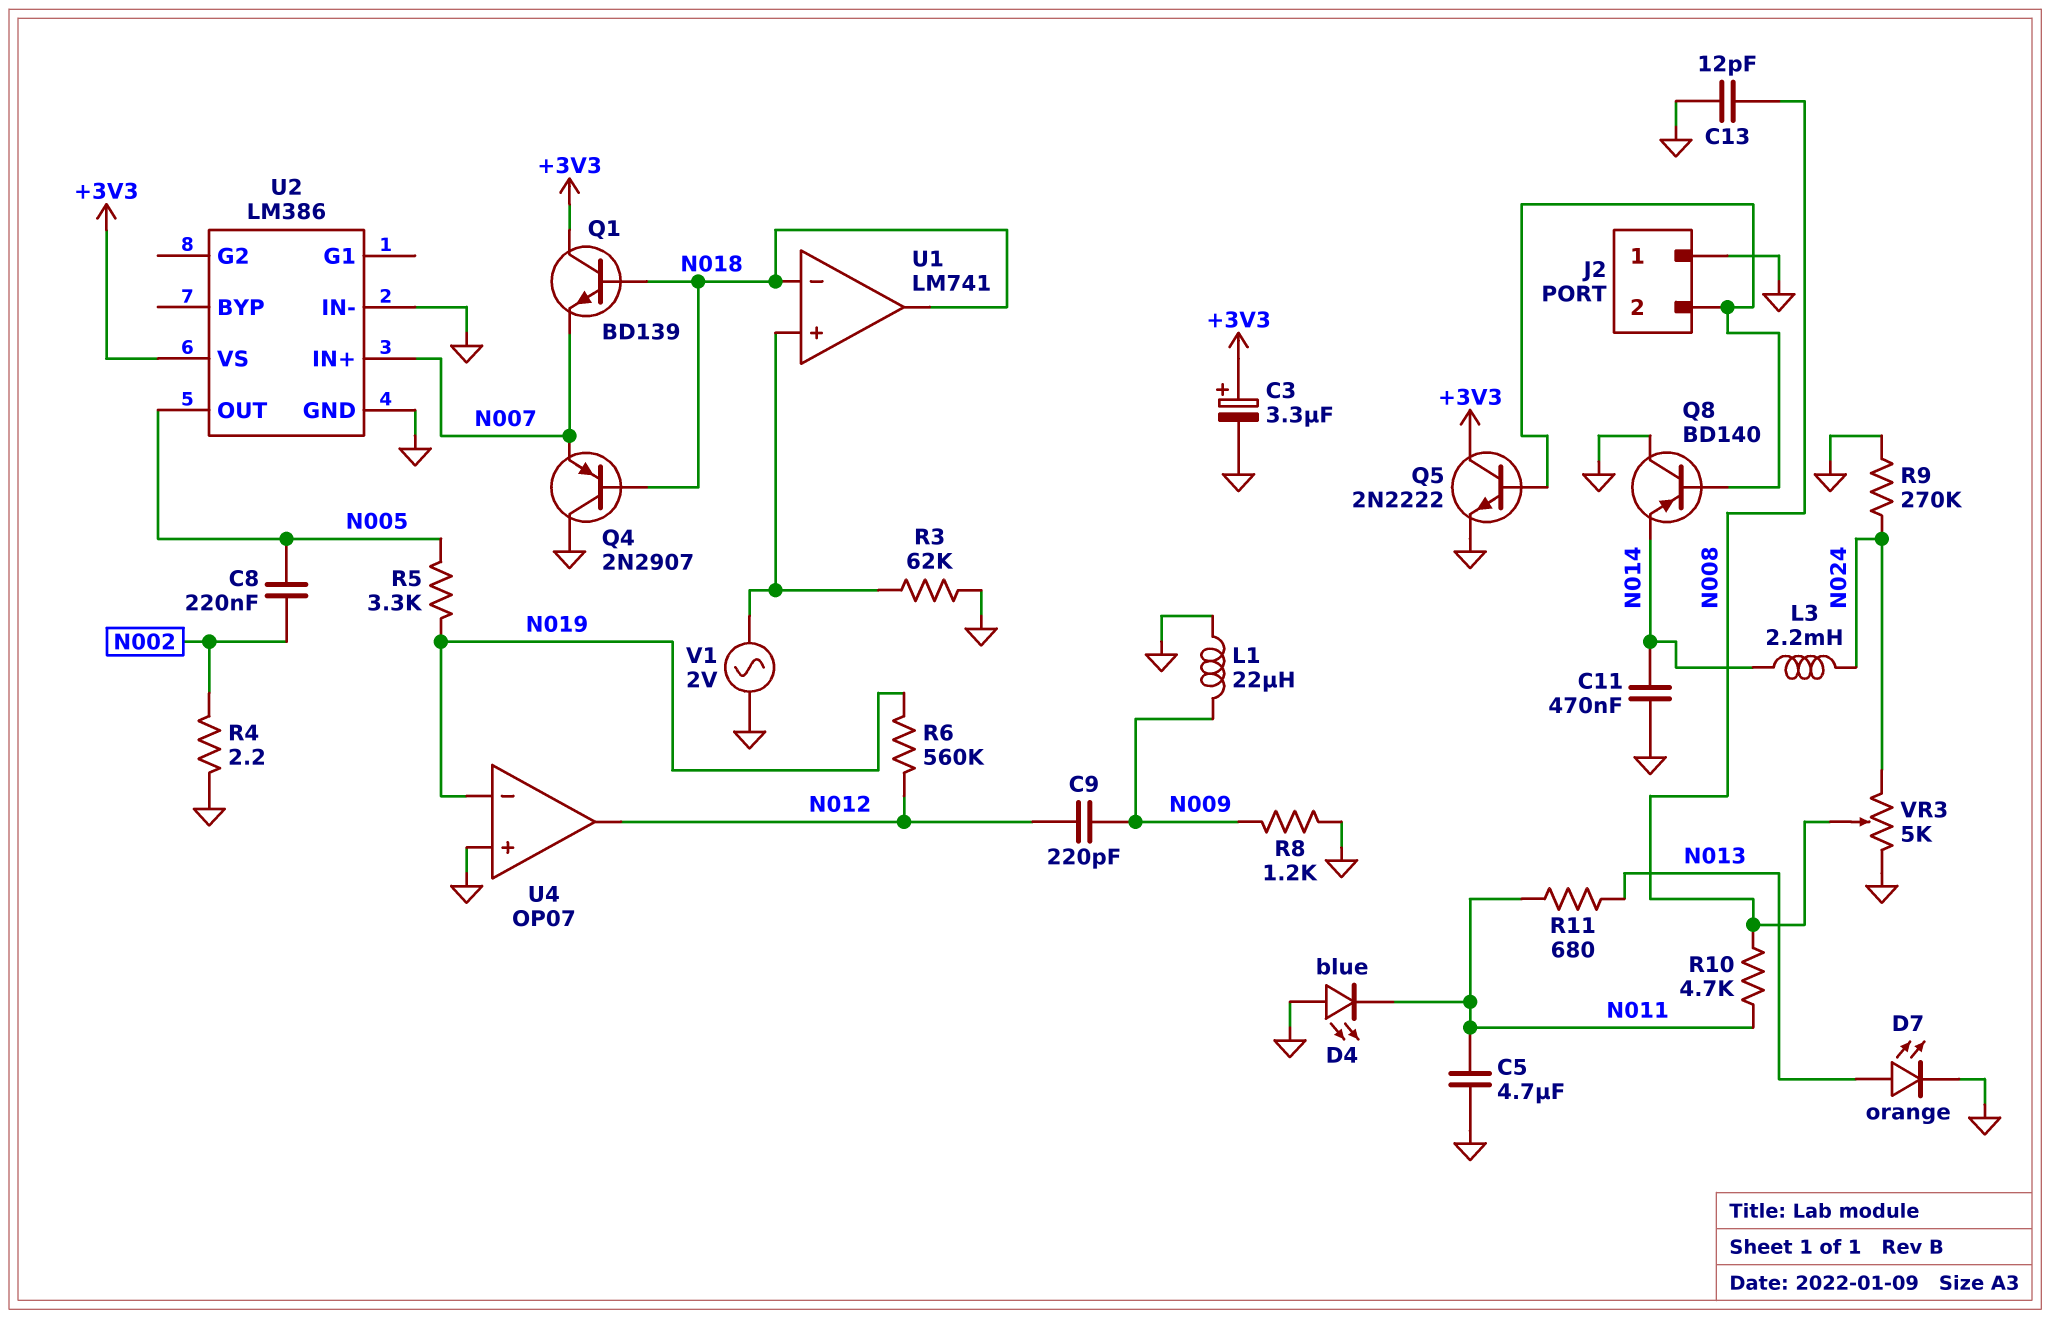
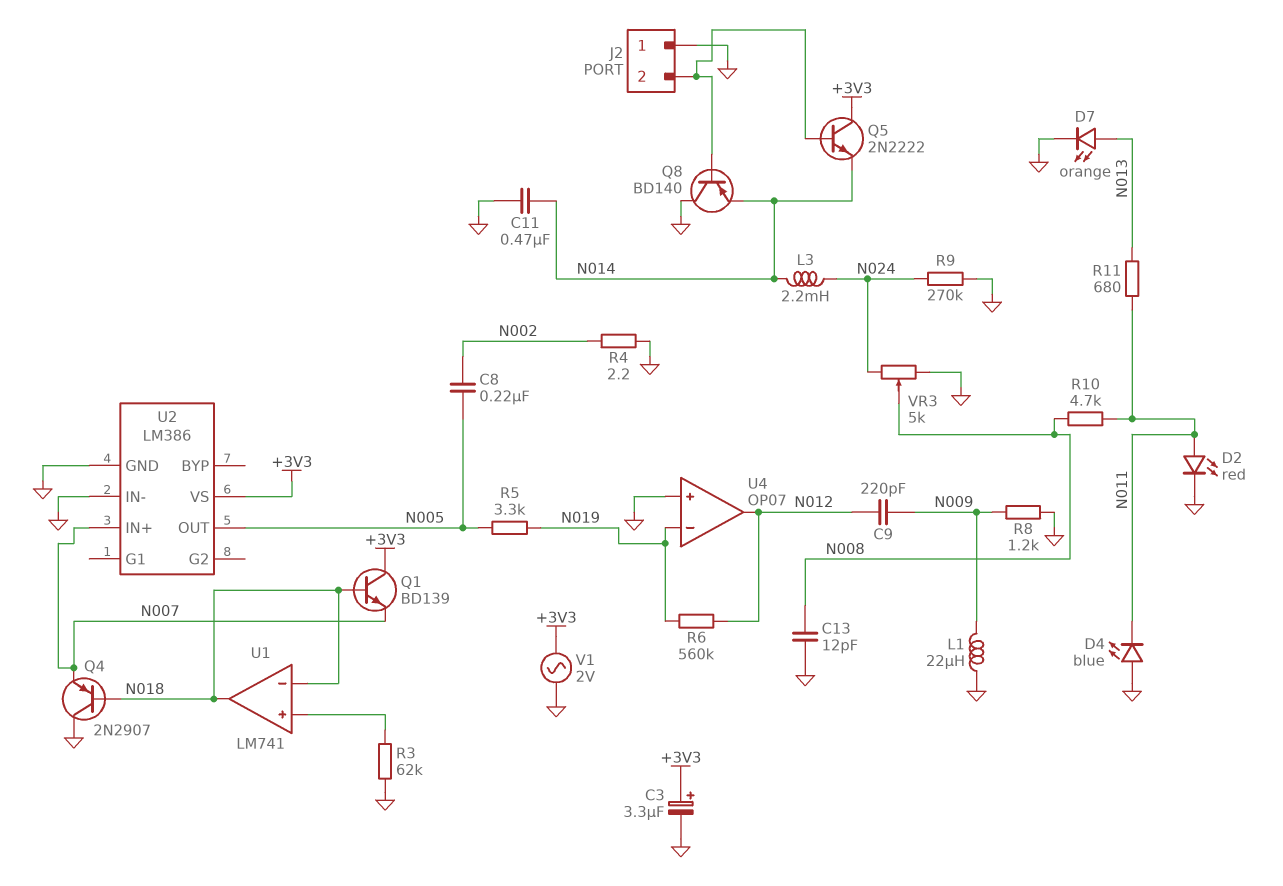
C5: 4.7uF (GND, N011) -> none
D2: none -> LED red (A N011, K GND)
Q5: NPN 2N2222 (B J2/2, C +3V3, E GND) -> NPN 2N2222 (B J2/2, C +3V3, E N014)
V1: AC 2V (GND, U1/in+) -> AC 2V (+3V3, GND)

